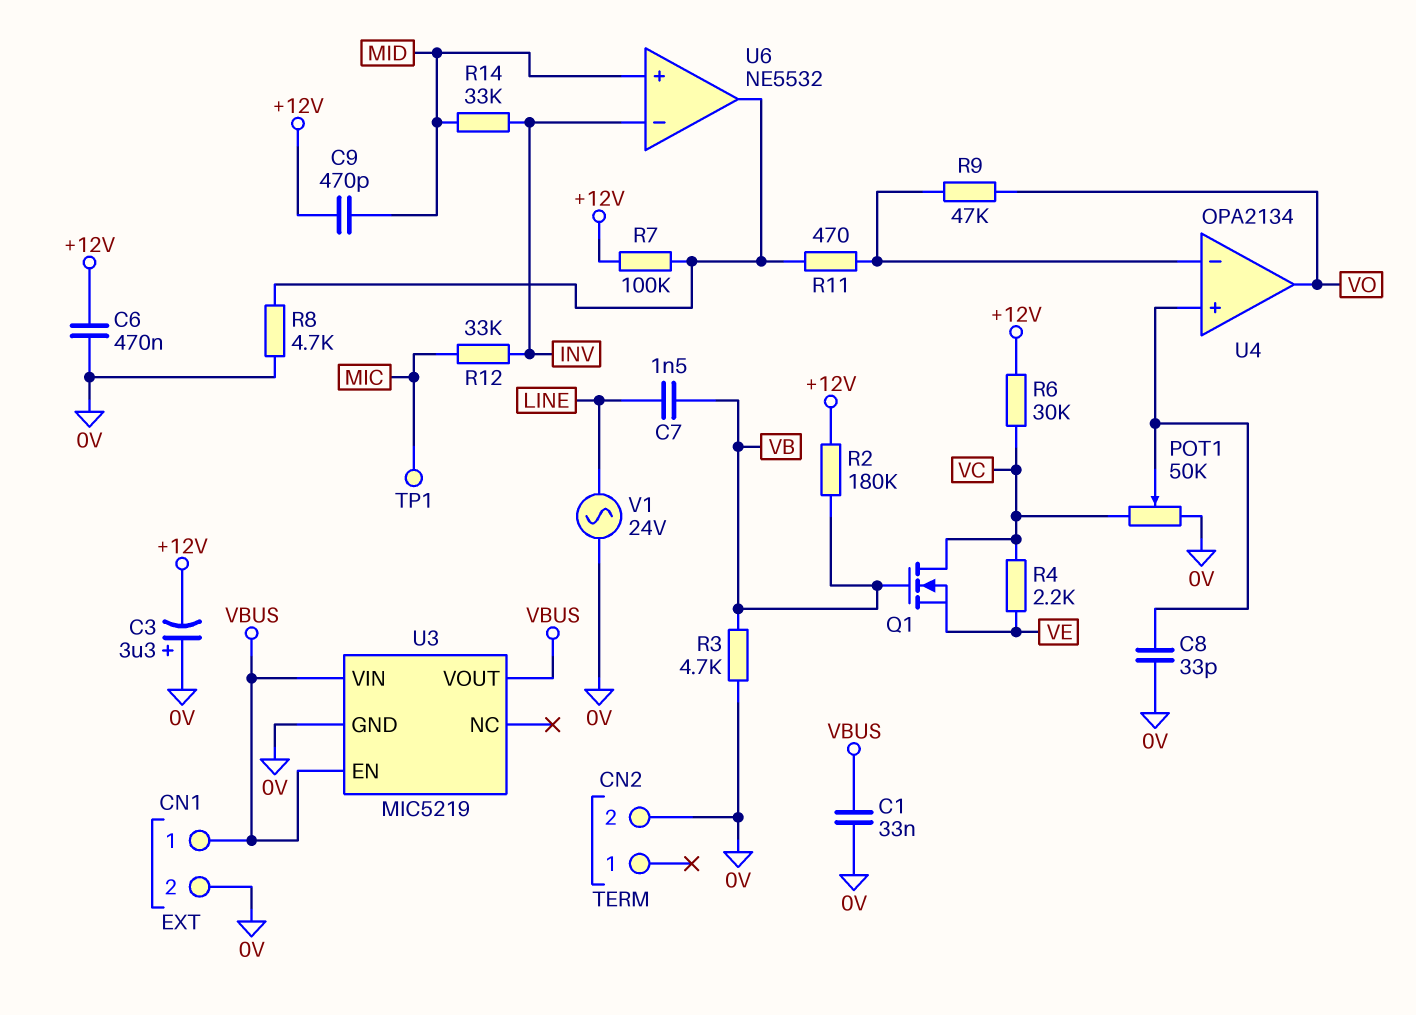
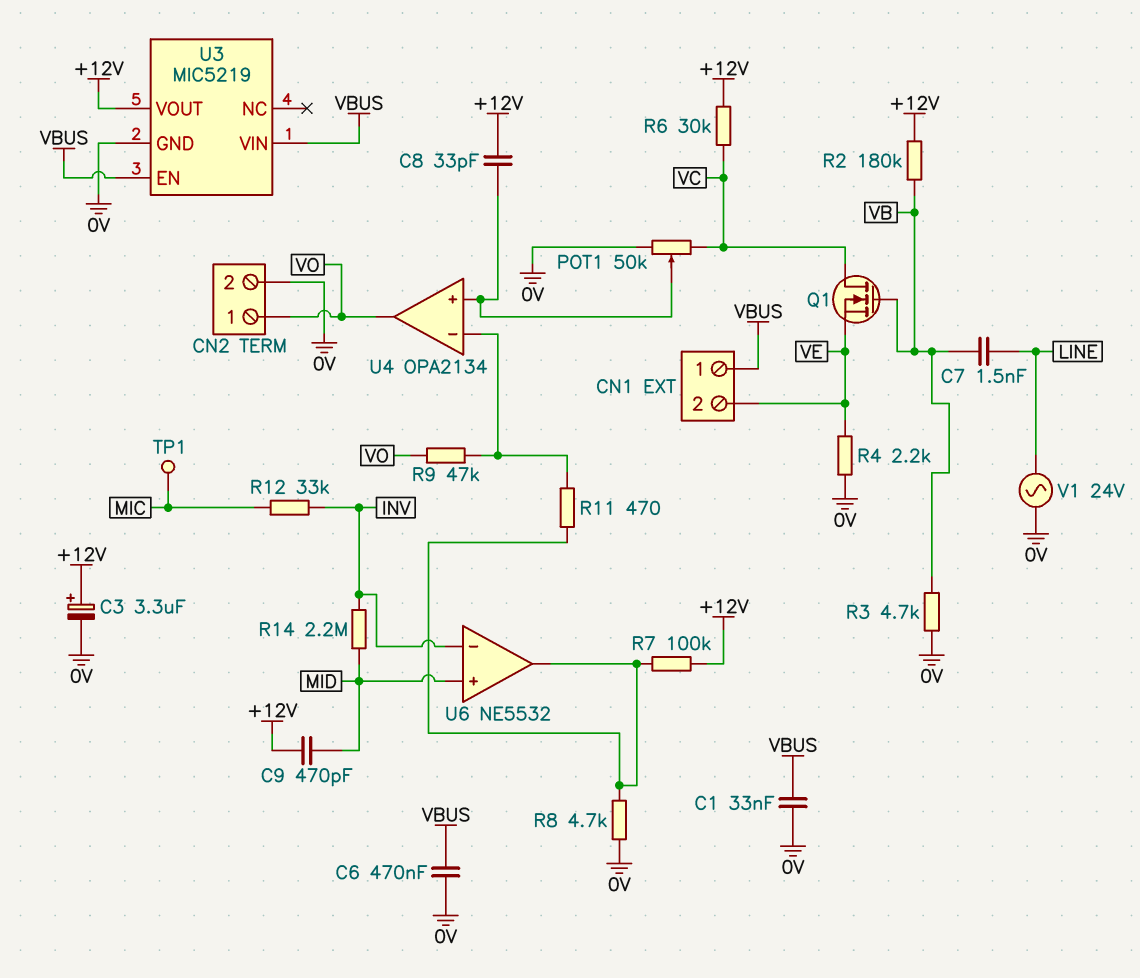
C3: 3.3uF (plus 0V, minus +12V) -> 3.3uF (plus +12V, minus 0V)
C6: 470nF (+12V, 0V) -> 470nF (0V, VBUS)
C8: 33pF (0V, U4/in+) -> 33pF (+12V, U4/in+)
CN1 pin 2: 0V -> VE
CN2 pin 1: none -> VO
R4: 2.2k (VC, VE) -> 2.2k (0V, VE)
R14: 33k (INV, MID) -> 2.2M (INV, MID)
U3 pin VOUT: VBUS -> +12V

